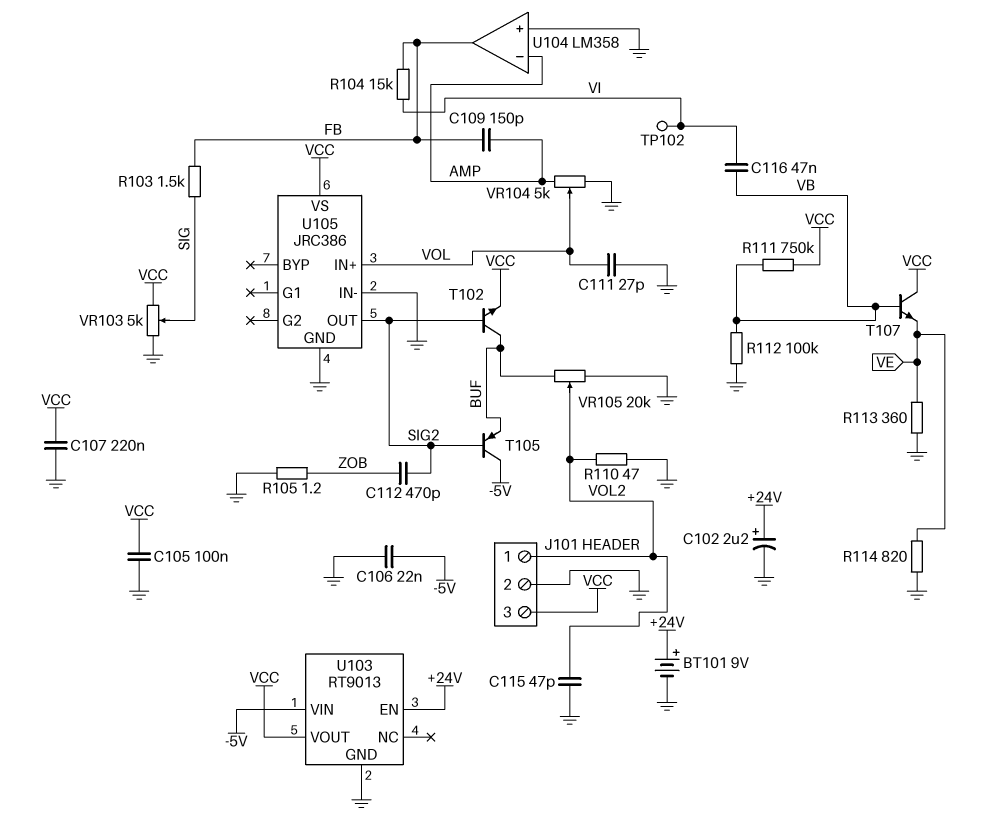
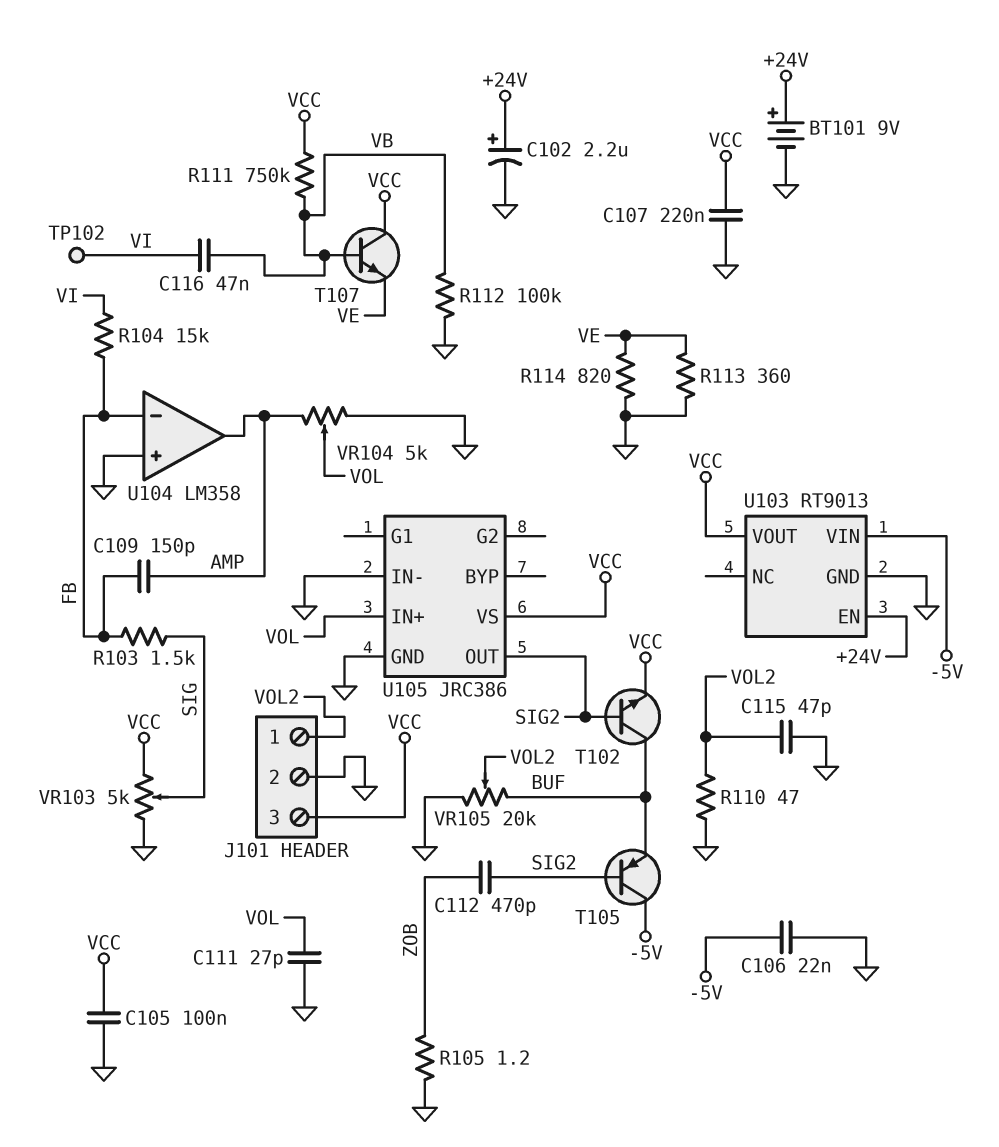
U104 pin in-: AMP -> FB
U104 pin out: FB -> AMP

